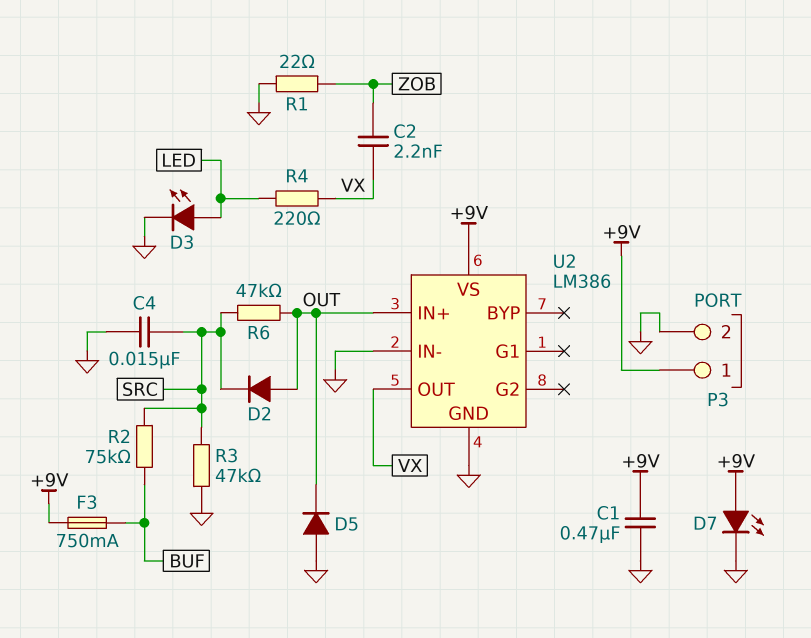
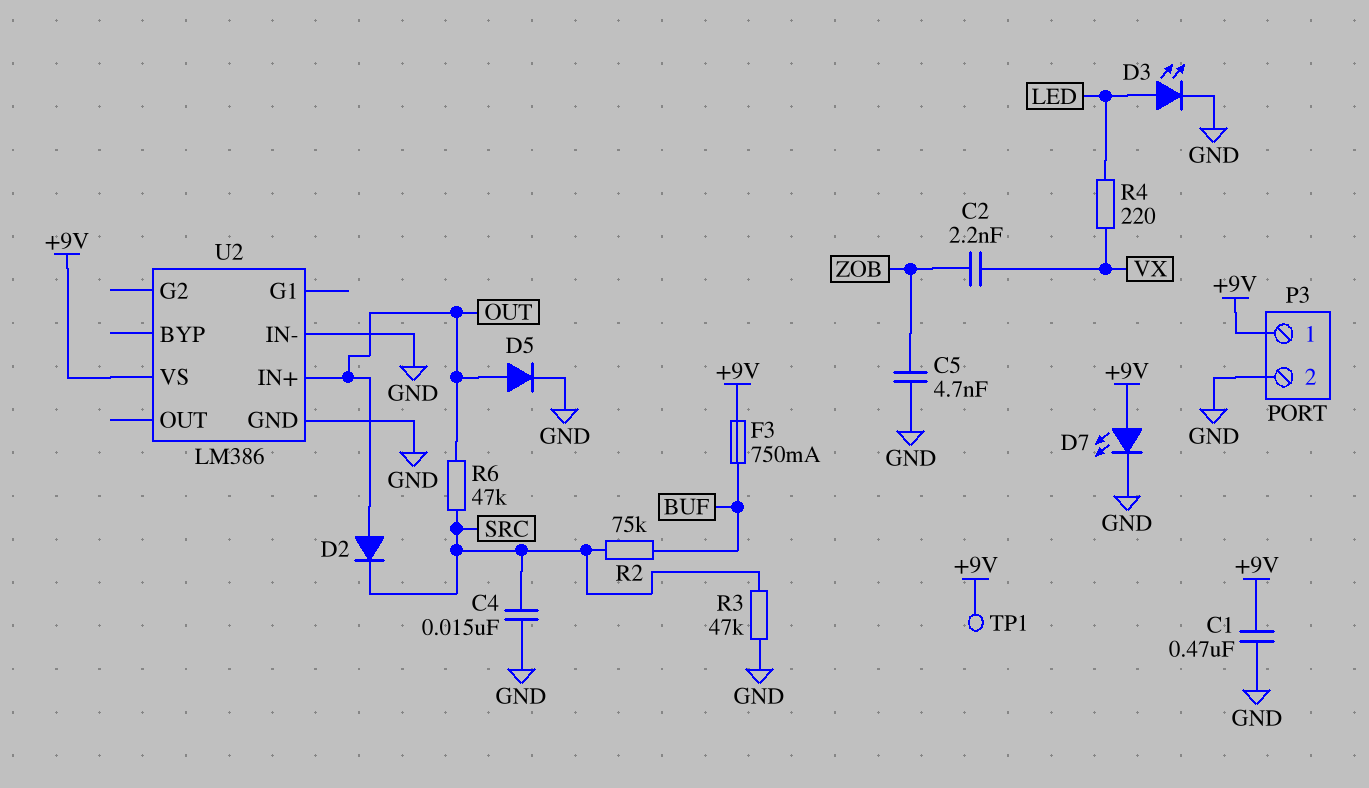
C5: none -> 4.7nF (GND, ZOB)
D5: diode (A GND, K OUT) -> diode (A OUT, K GND)
R1: 22 (GND, ZOB) -> none
TP1: none -> test point (+9V)
U2 pin OUT: VX -> none

